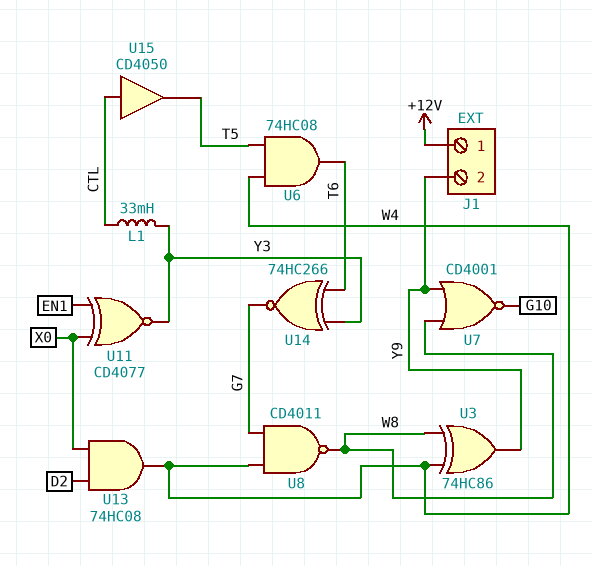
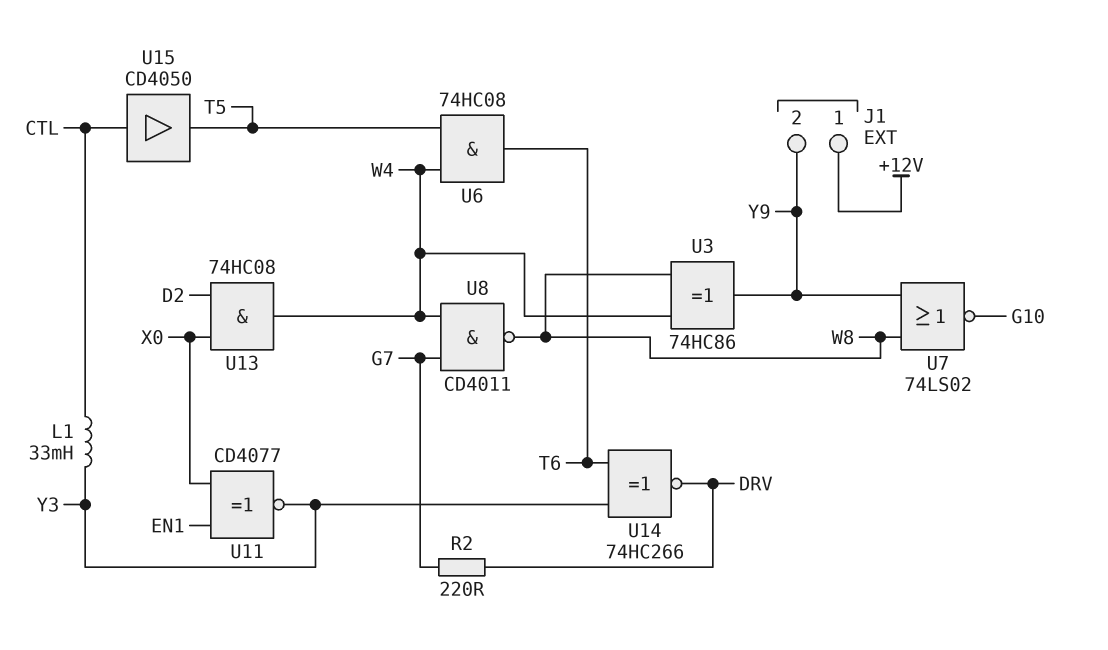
R2: none -> 220 (DRV, G7)
U7: NOR CD4001 (in W8, in Y9, out G10) -> NOR 74LS02 (in W8, in Y9, out G10)
U14: XNOR 74HC266 (in T6, in Y3, out G7) -> XNOR 74HC266 (in T6, in Y3, out DRV)

